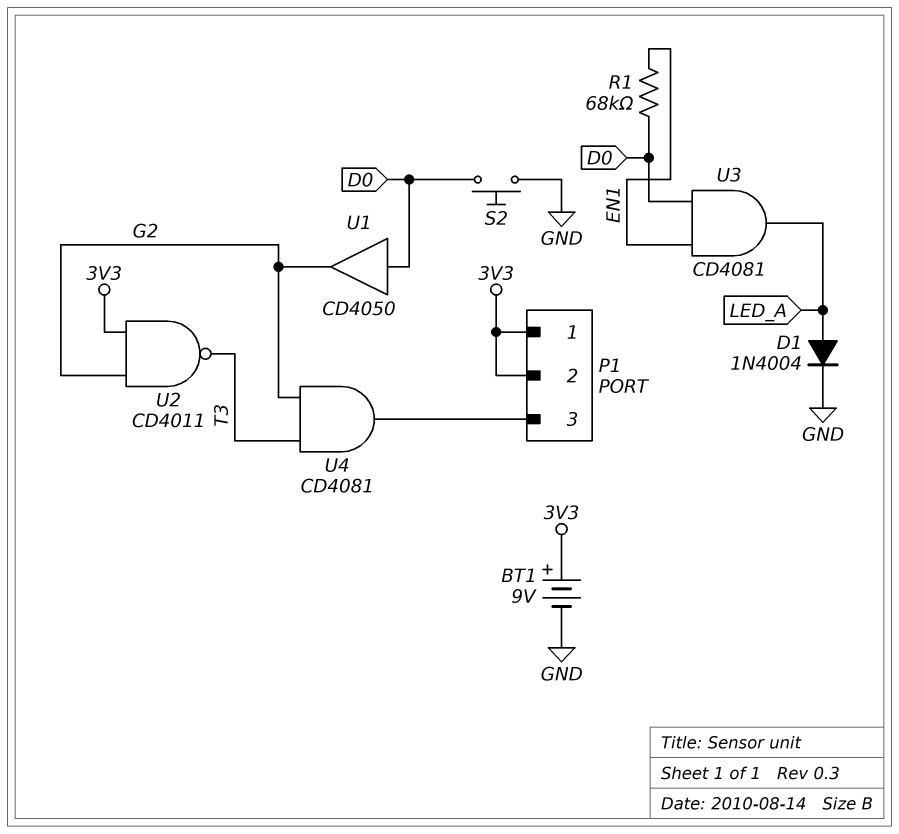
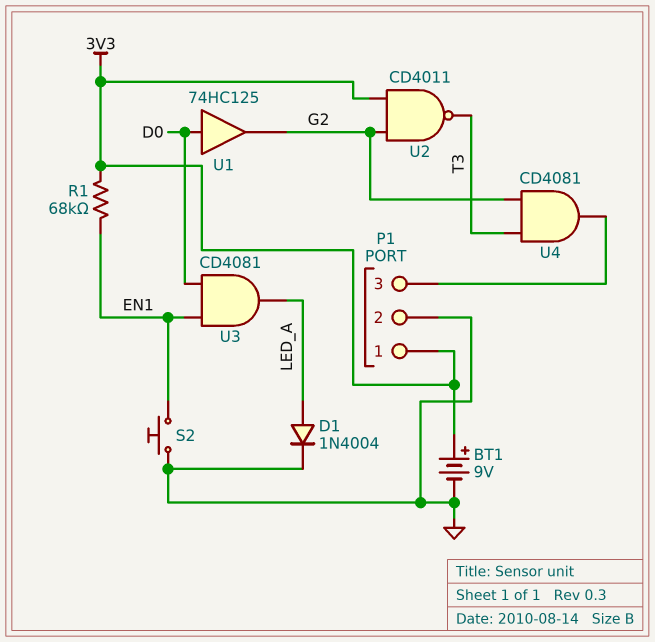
P1 pin 2: 3V3 -> GND
R1: 68k (D0, EN1) -> 68k (3V3, EN1)
S2: button (D0, GND) -> button (EN1, GND)
U1: buffer CD4050 (in D0, out G2) -> buffer 74HC125 (in D0, out G2)

